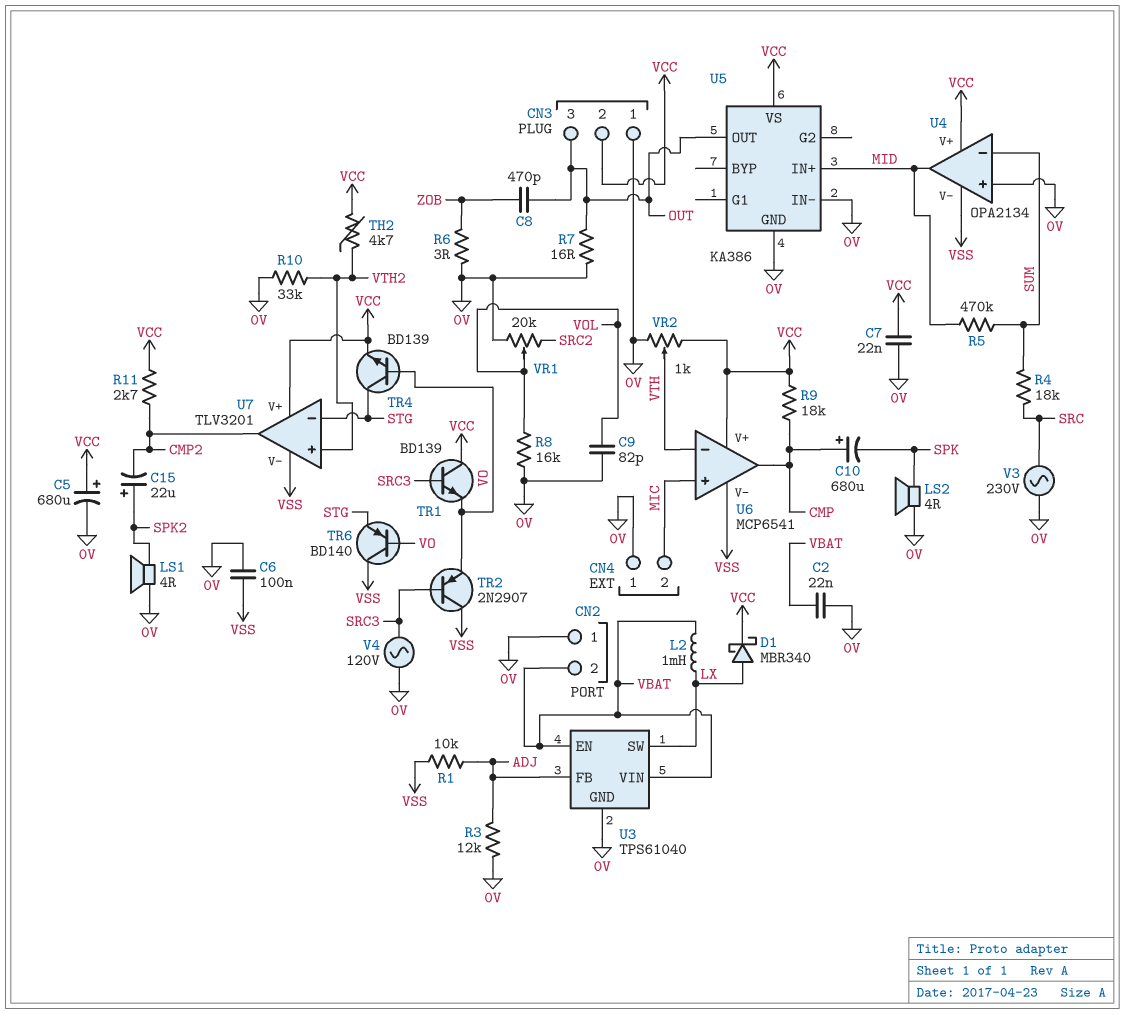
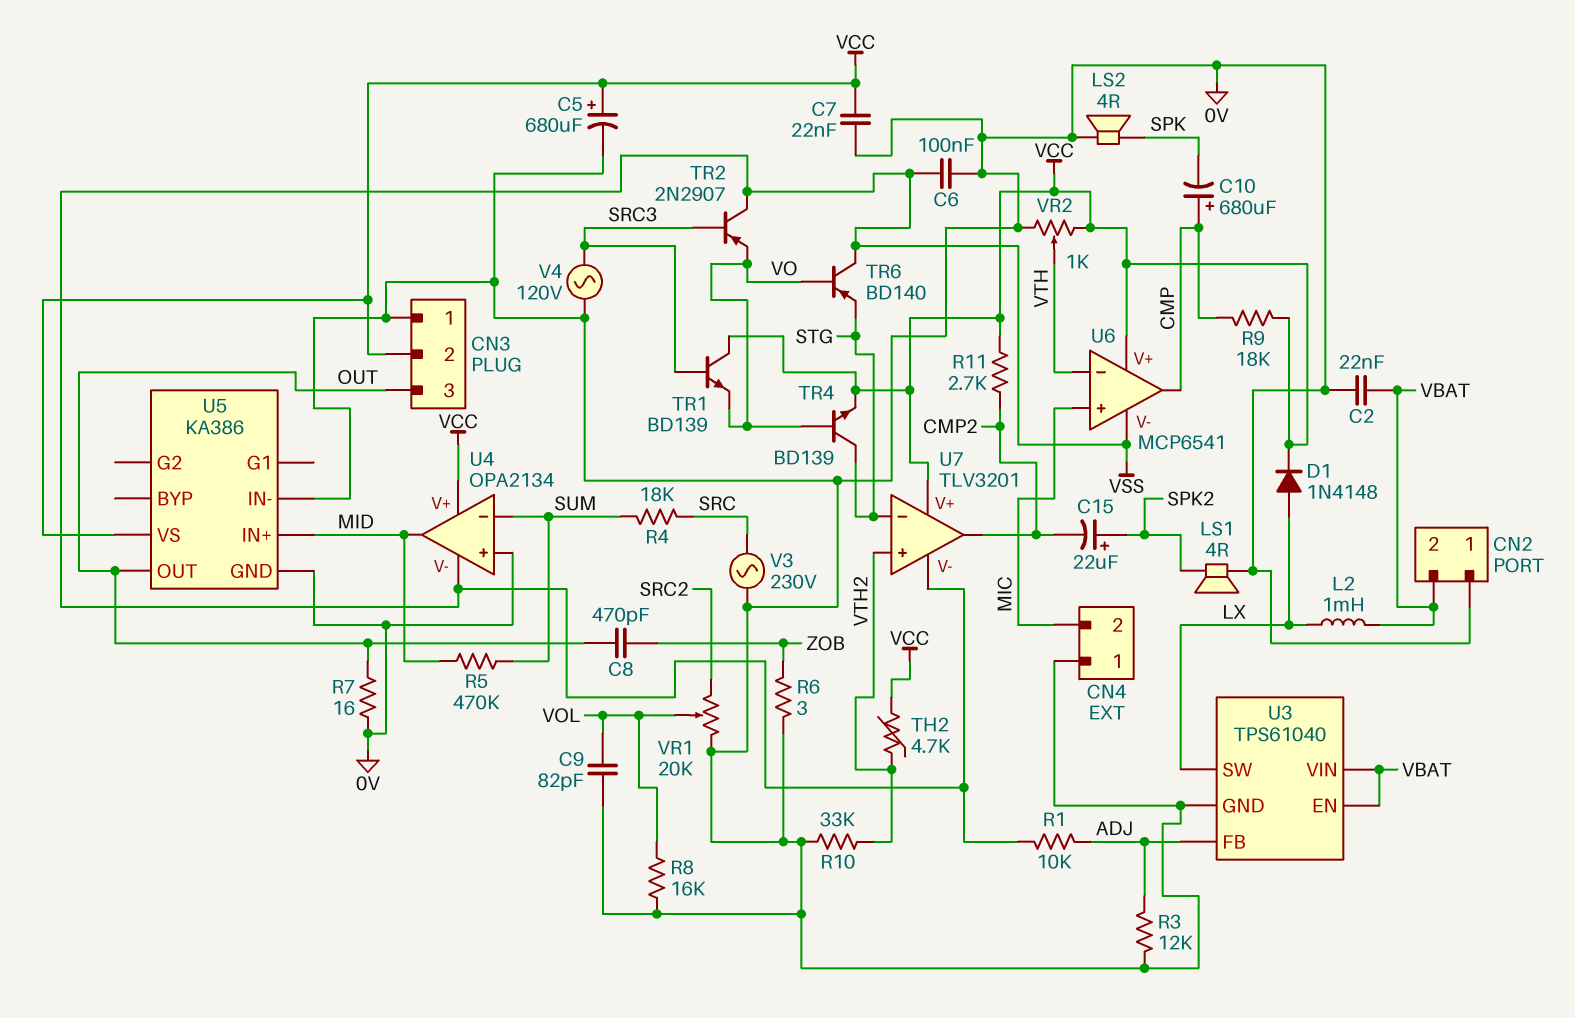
D1: schottky MBR340 (A LX, K VCC) -> diode 1N4148 (A LX, K VCC)

